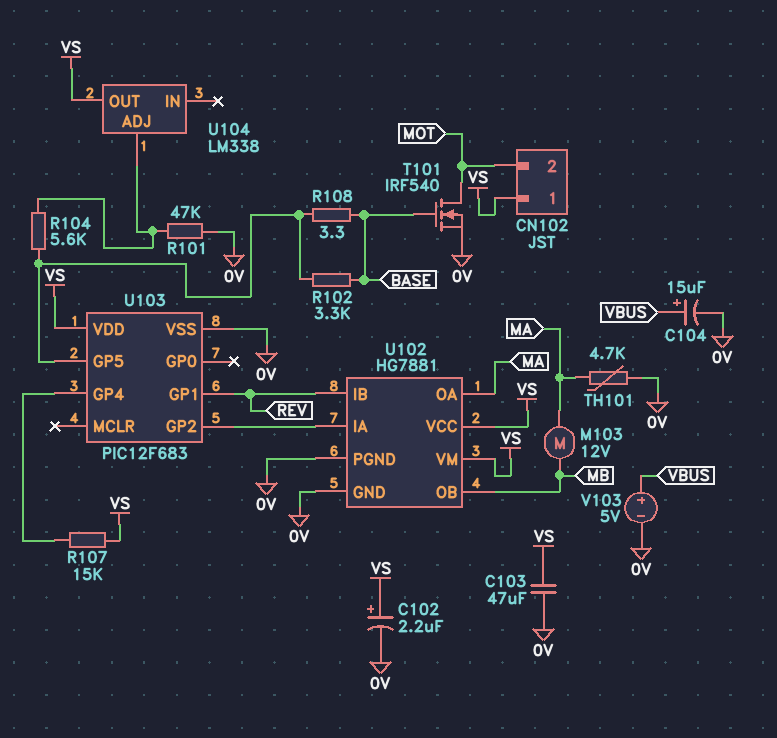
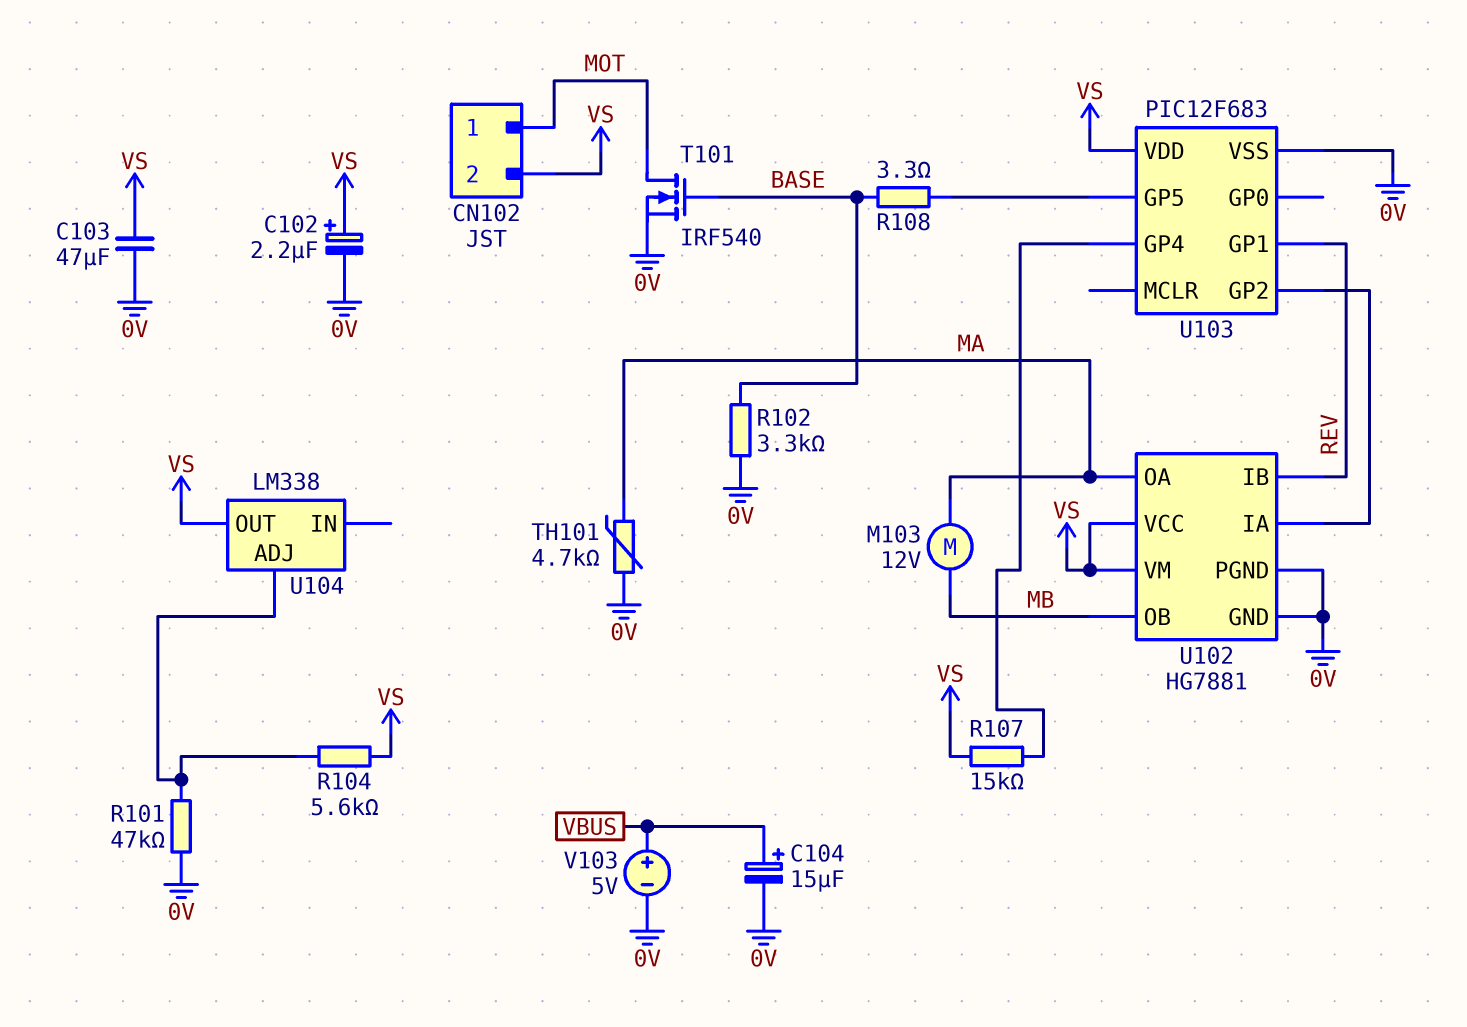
CN102 pin 1: VS -> MOT
CN102 pin 2: MOT -> VS
R102: 3.3k (BASE, U103/GP5) -> 3.3k (0V, BASE)
R104: 5.6k (U103/GP5, U104/ADJ) -> 5.6k (U104/ADJ, VS)

